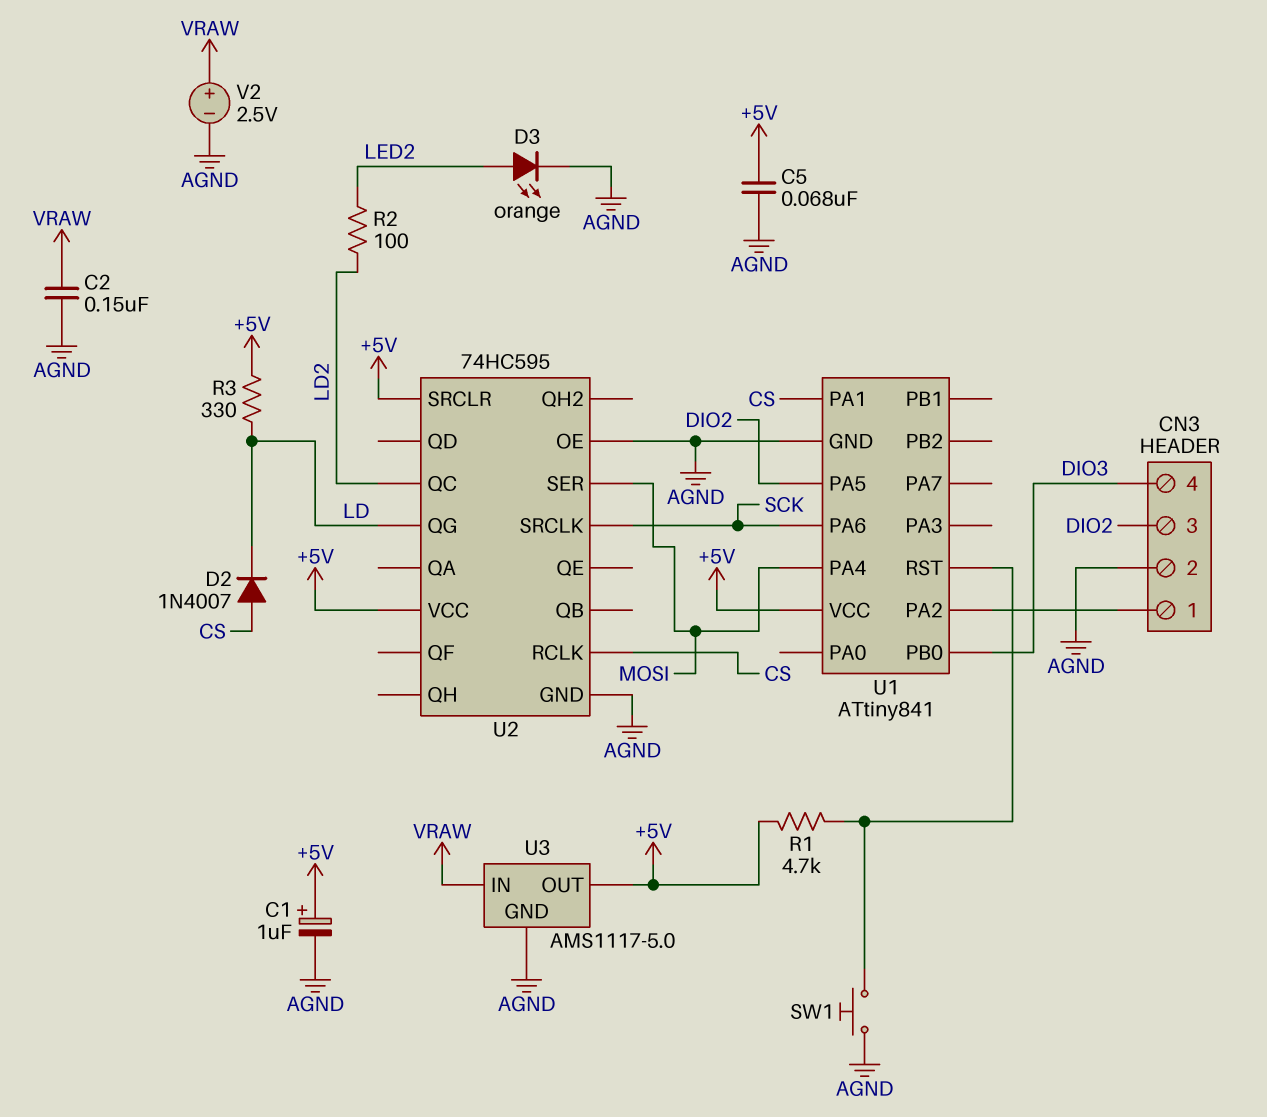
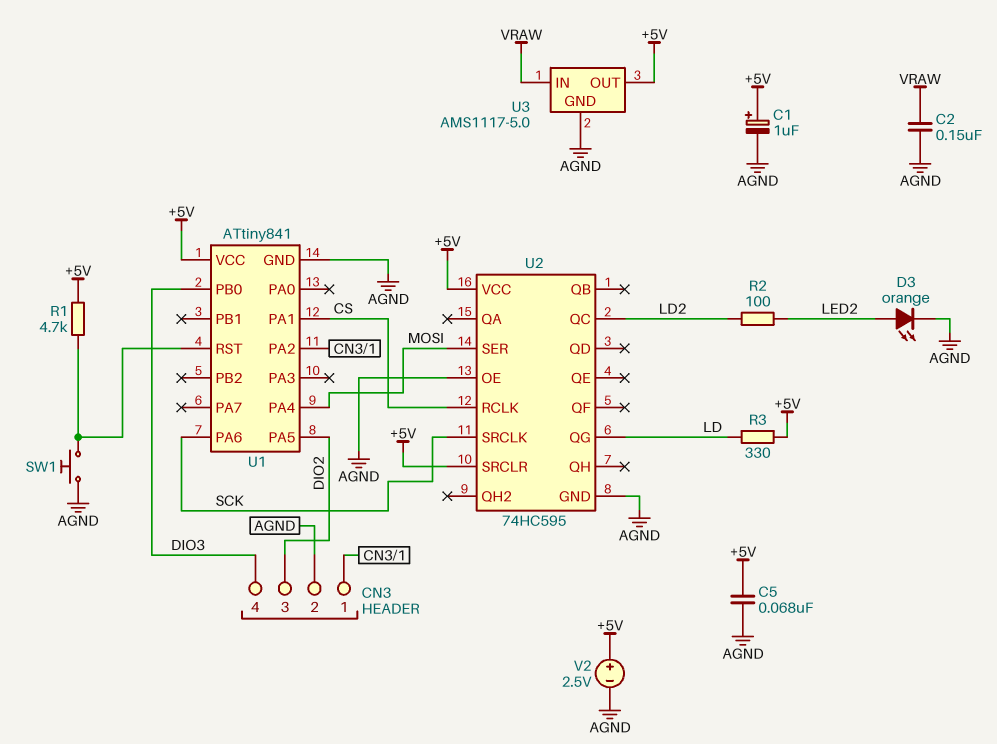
D2: diode 1N4007 (A CS, K LD) -> none
V2: 2.5V (plus VRAW, minus AGND) -> 2.5V (plus +5V, minus AGND)

